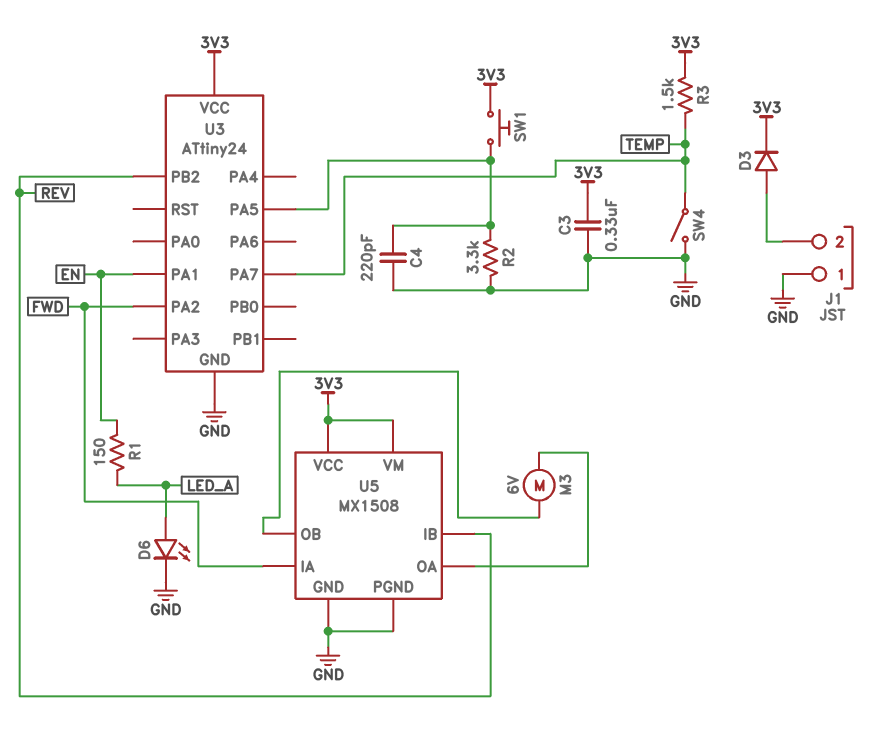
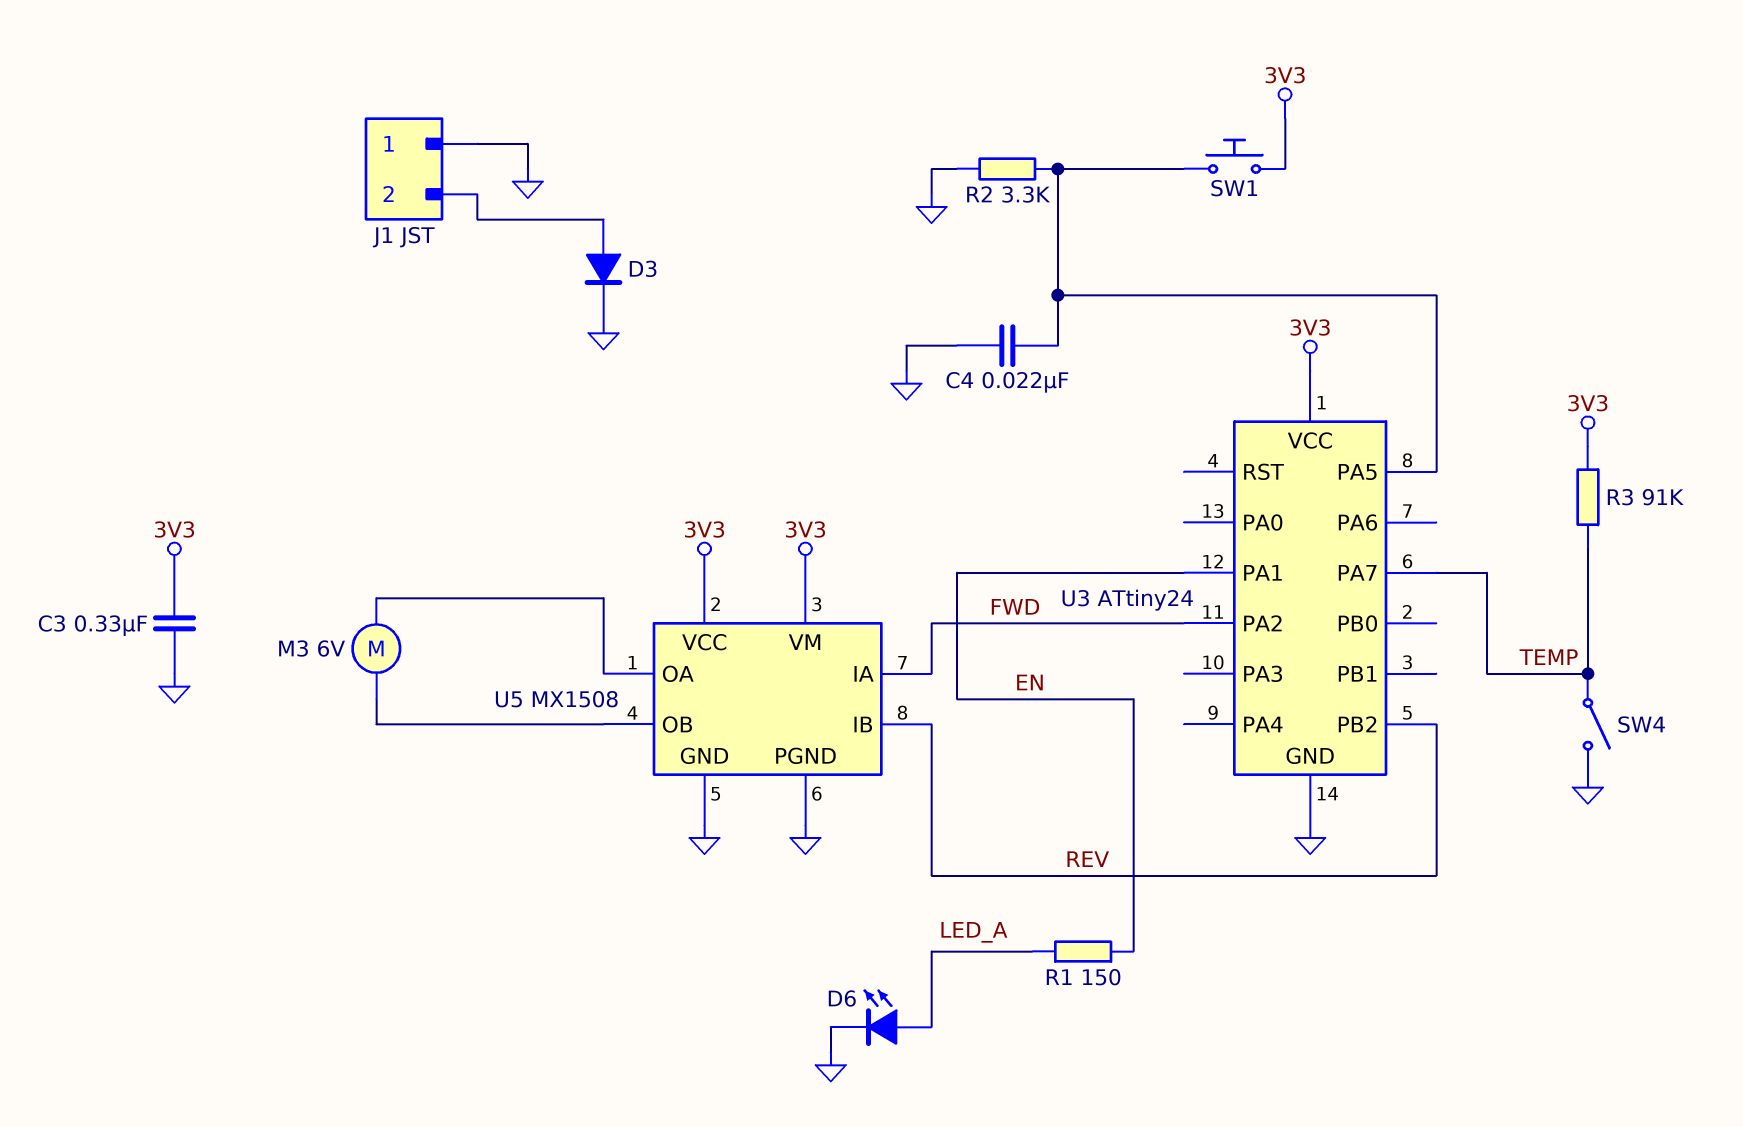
C4: 220pF (GND, U3/PA5) -> 22nF (GND, U3/PA5)
D3: diode (A J1/2, K 3V3) -> diode (A J1/2, K GND)
R3: 1.5k (3V3, TEMP) -> 91k (3V3, TEMP)

